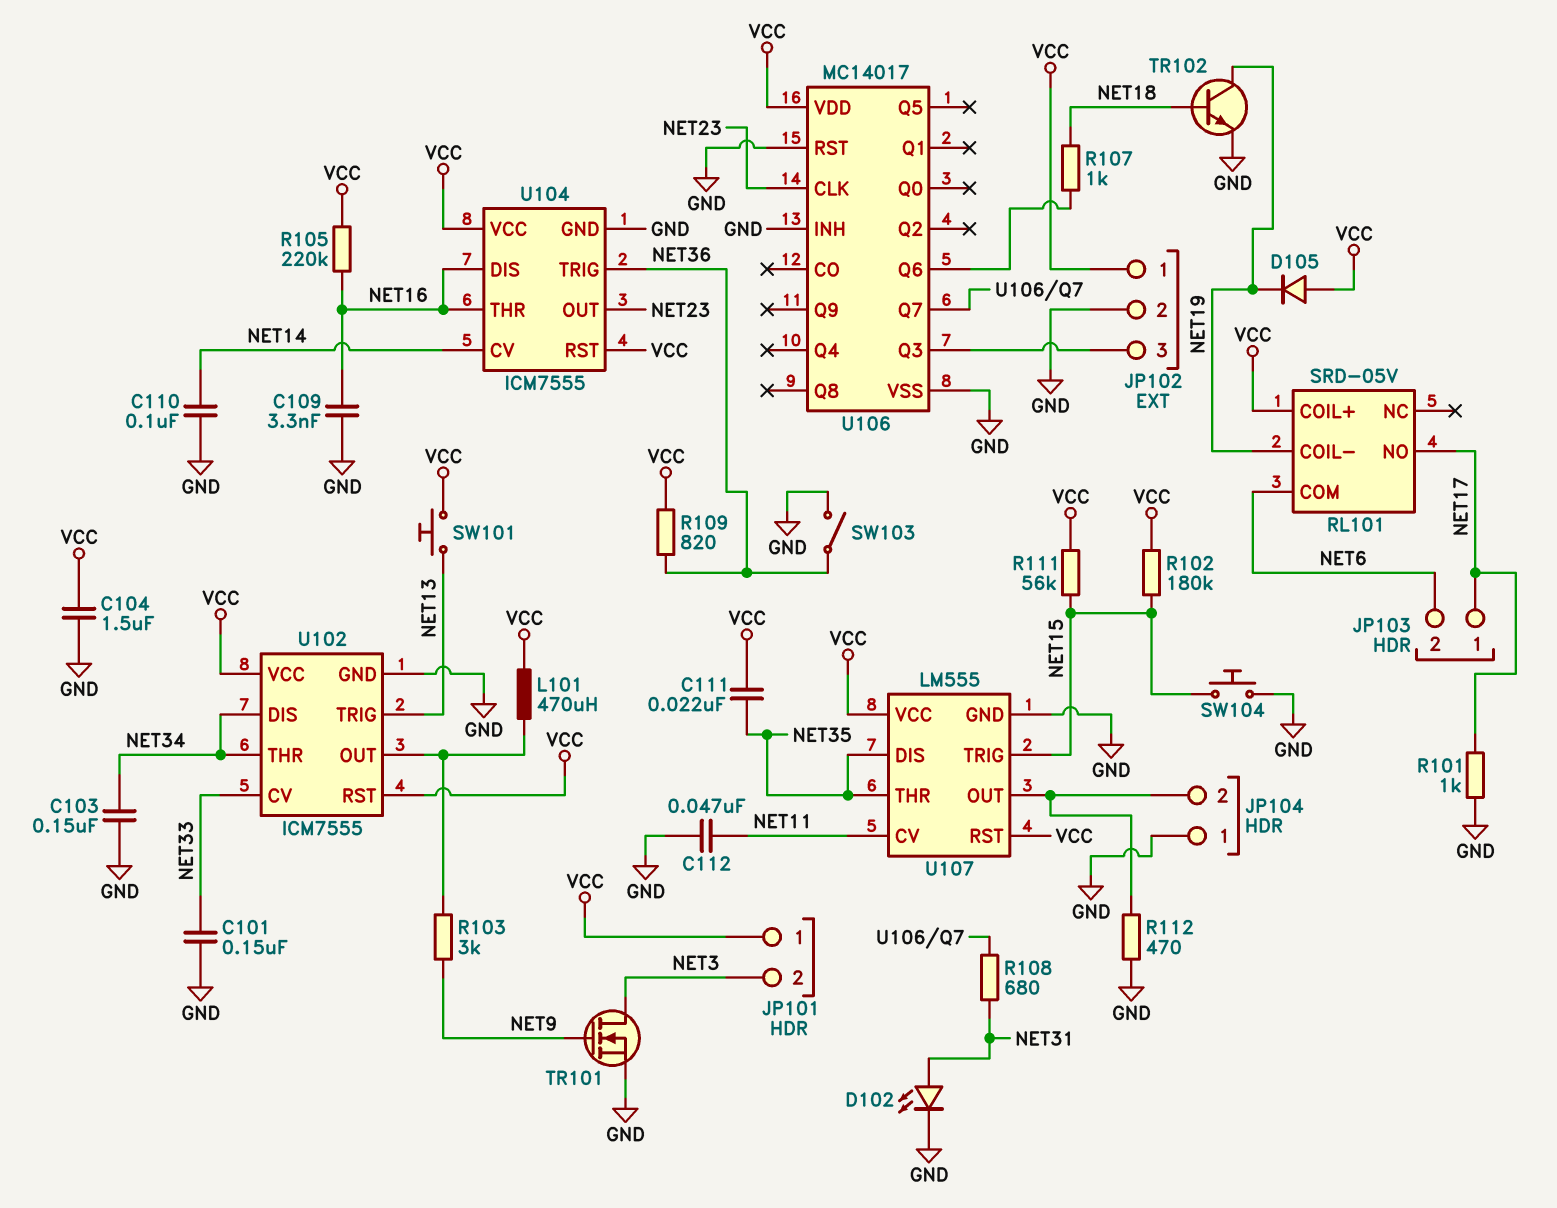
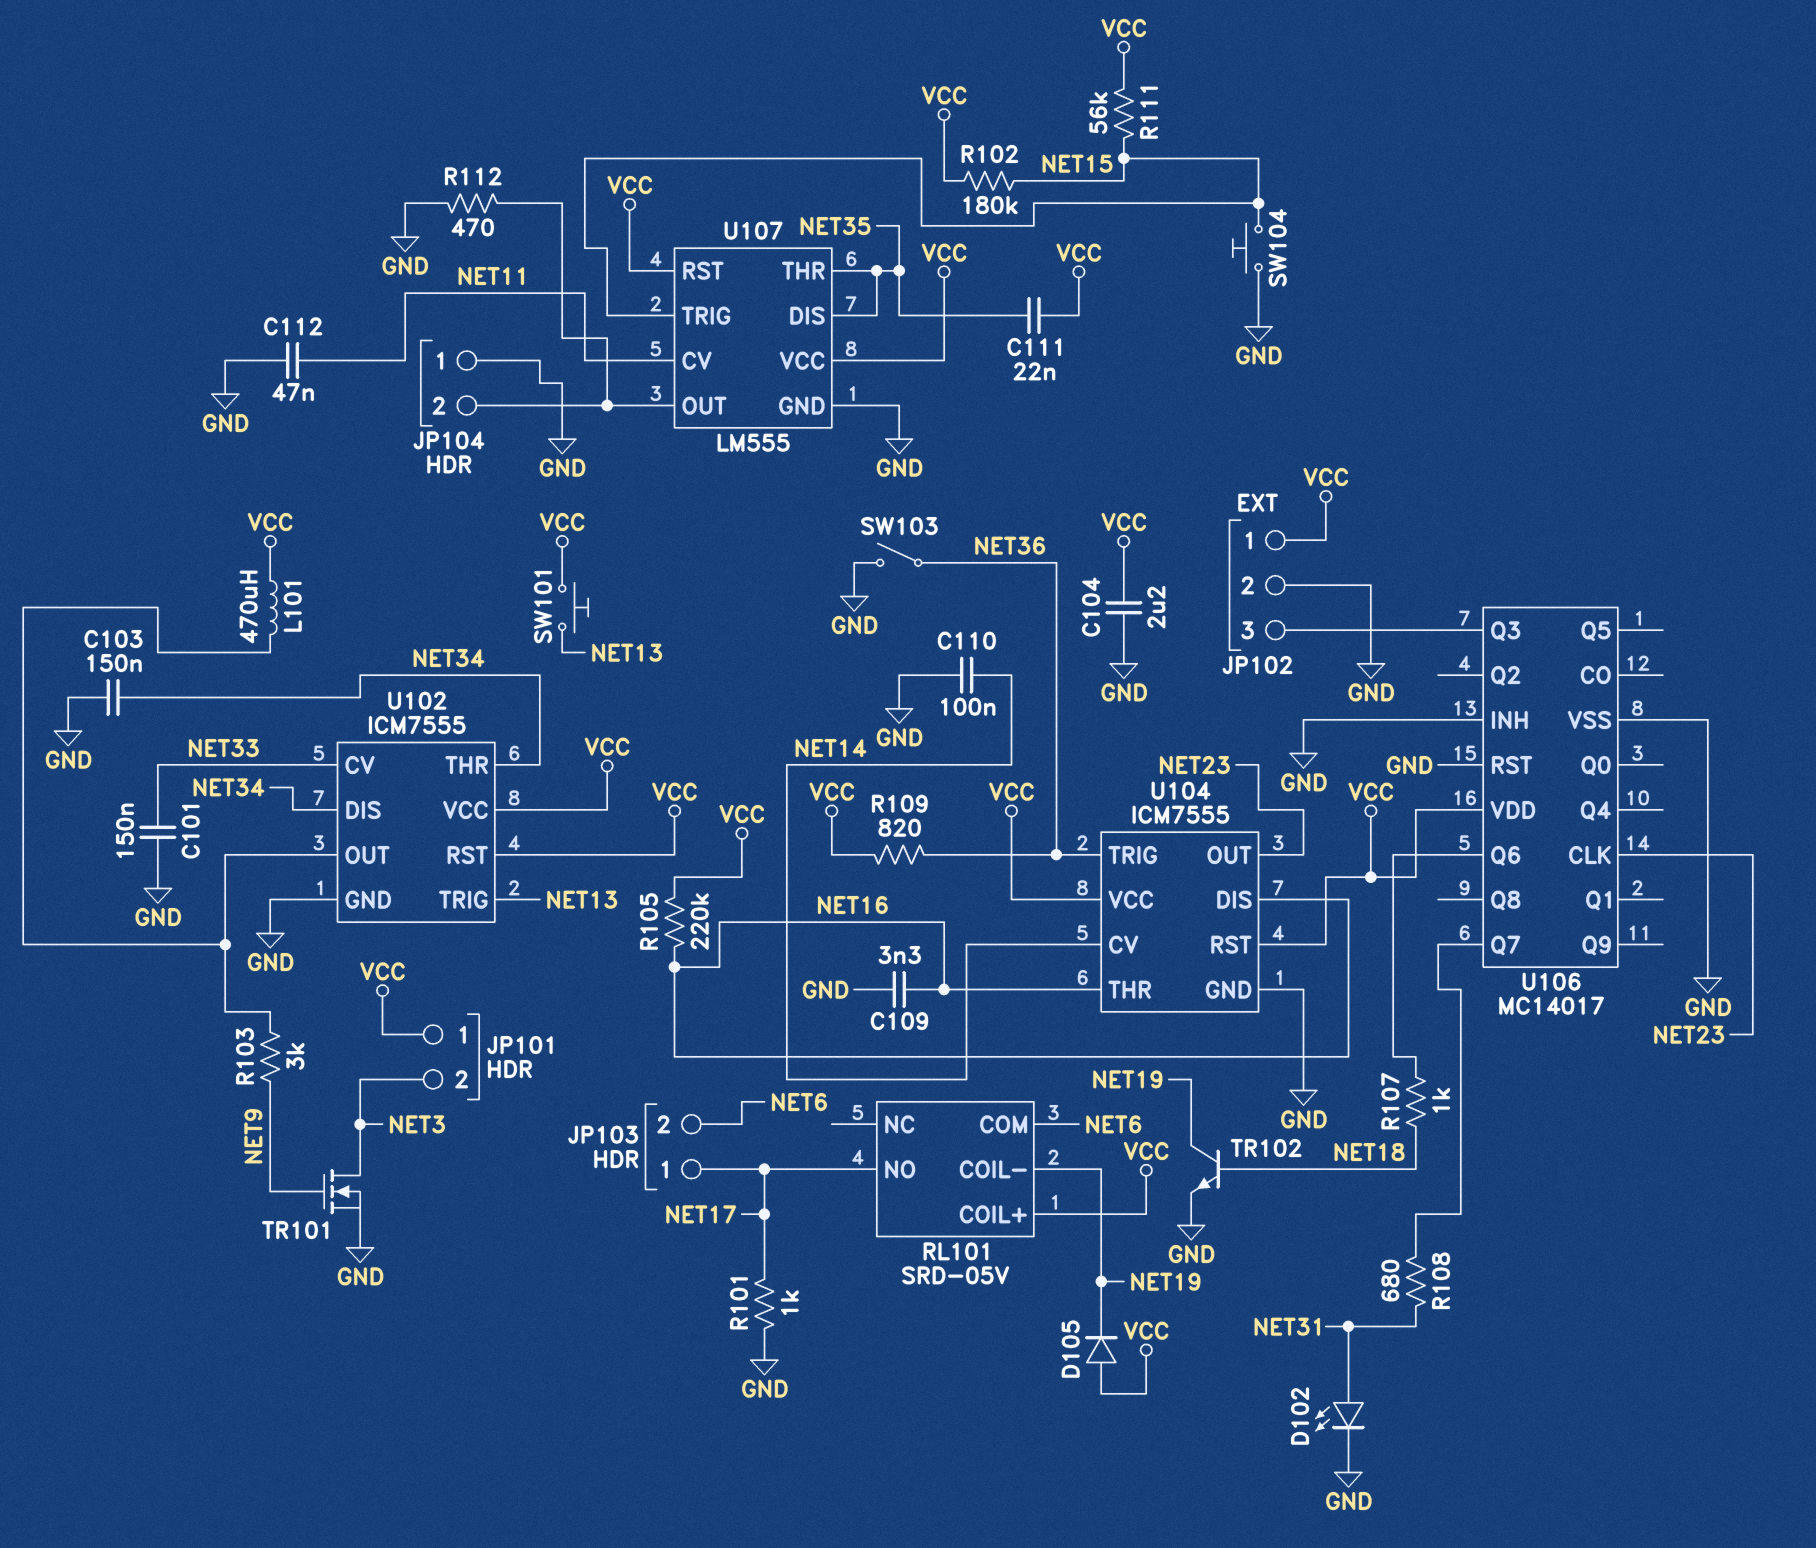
C104: 1.5uF (GND, VCC) -> 2.2uF (GND, VCC)

